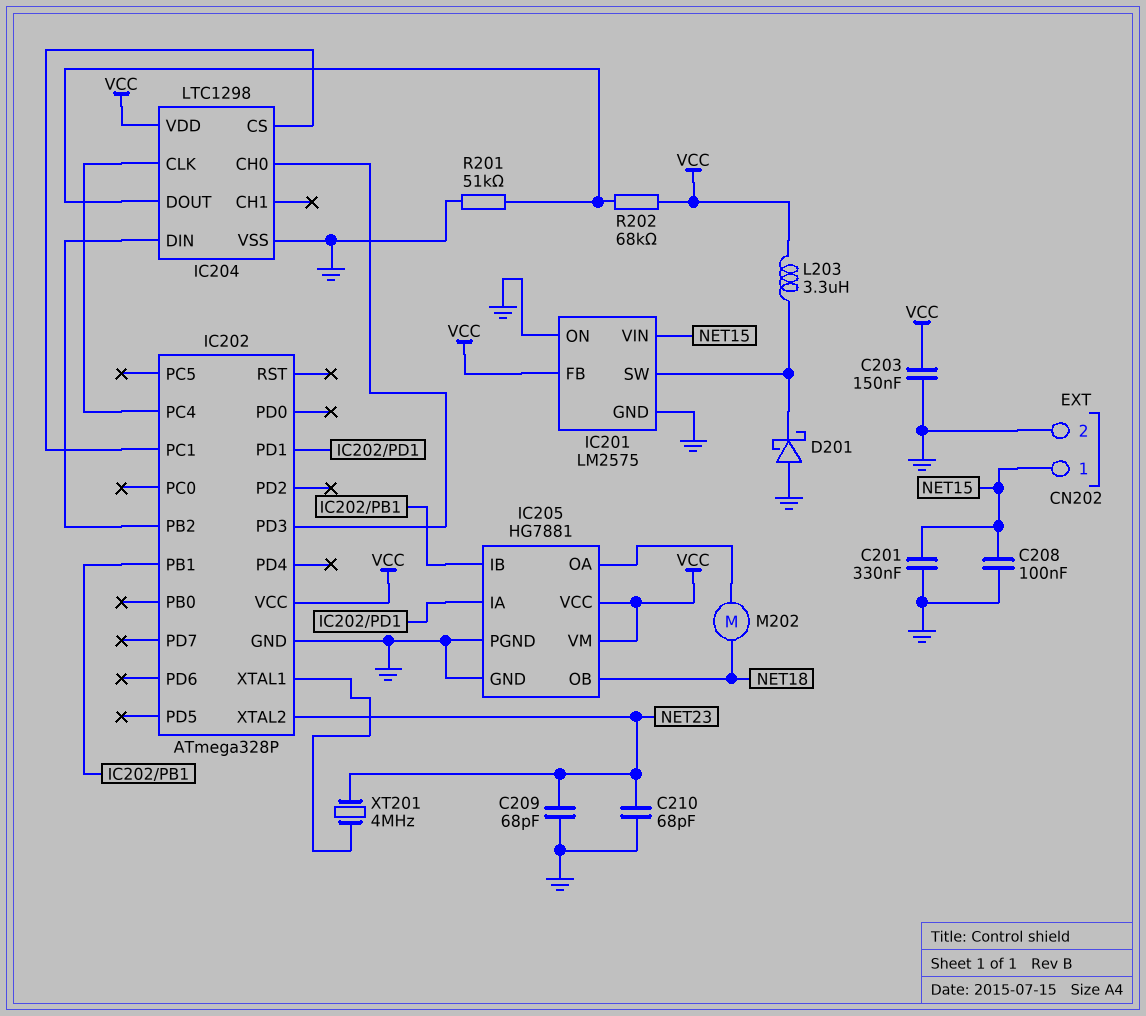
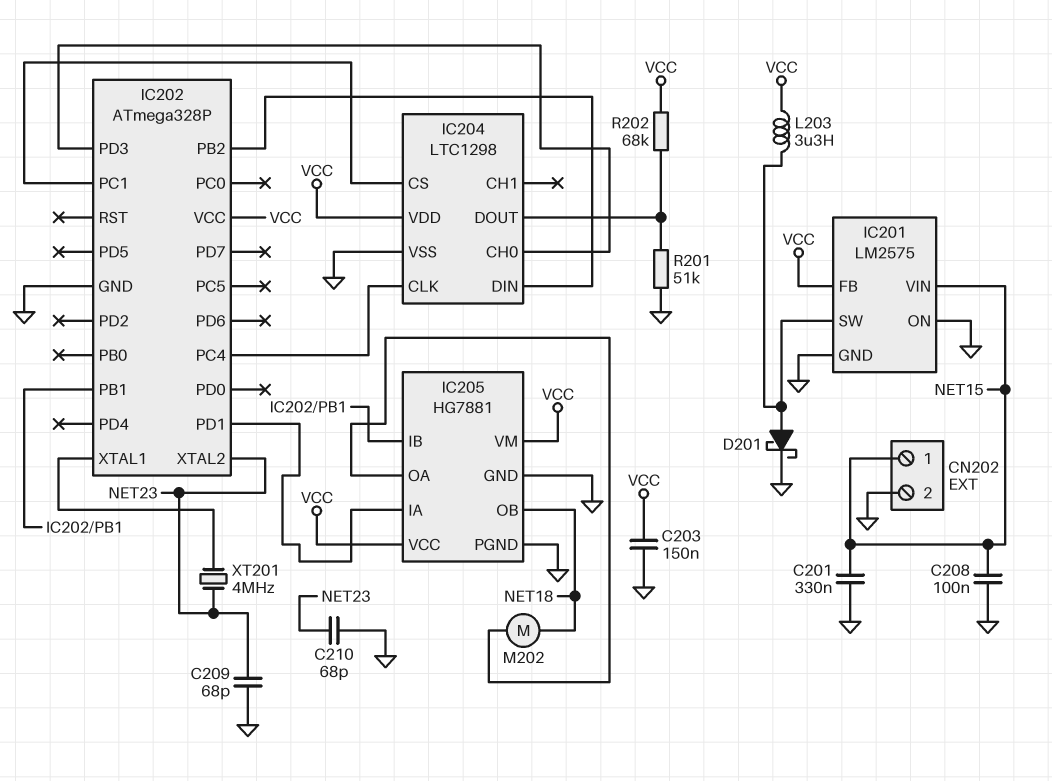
D201: schottky (A GND, K IC201/SW) -> schottky (A IC201/SW, K GND)

